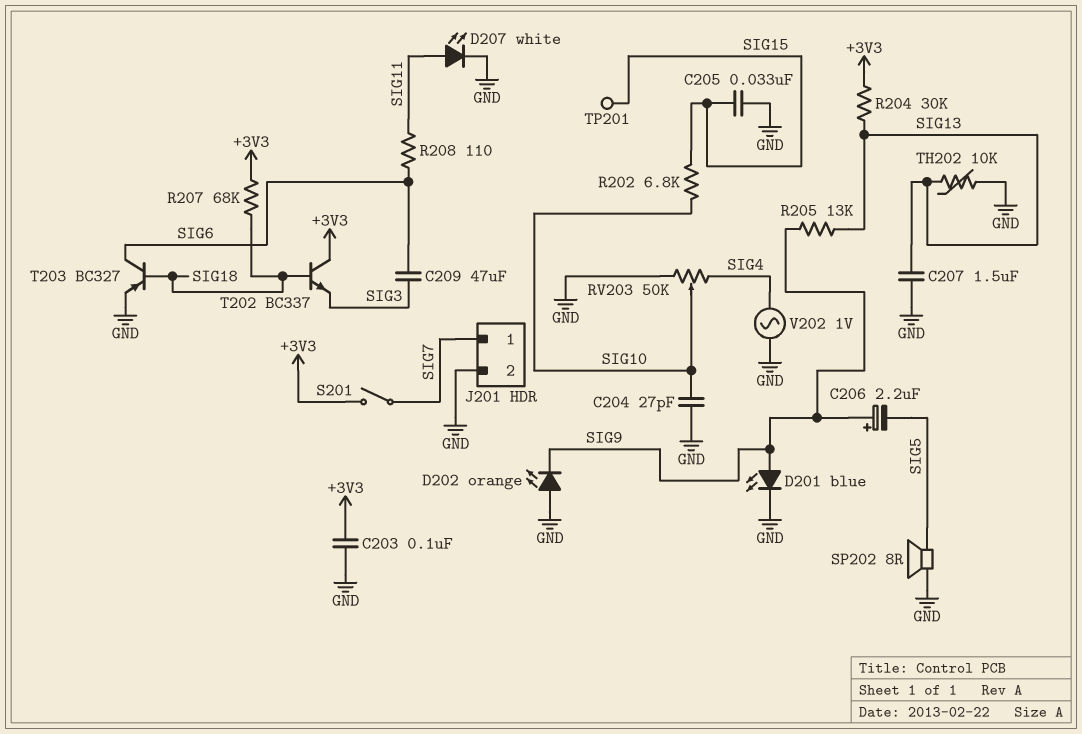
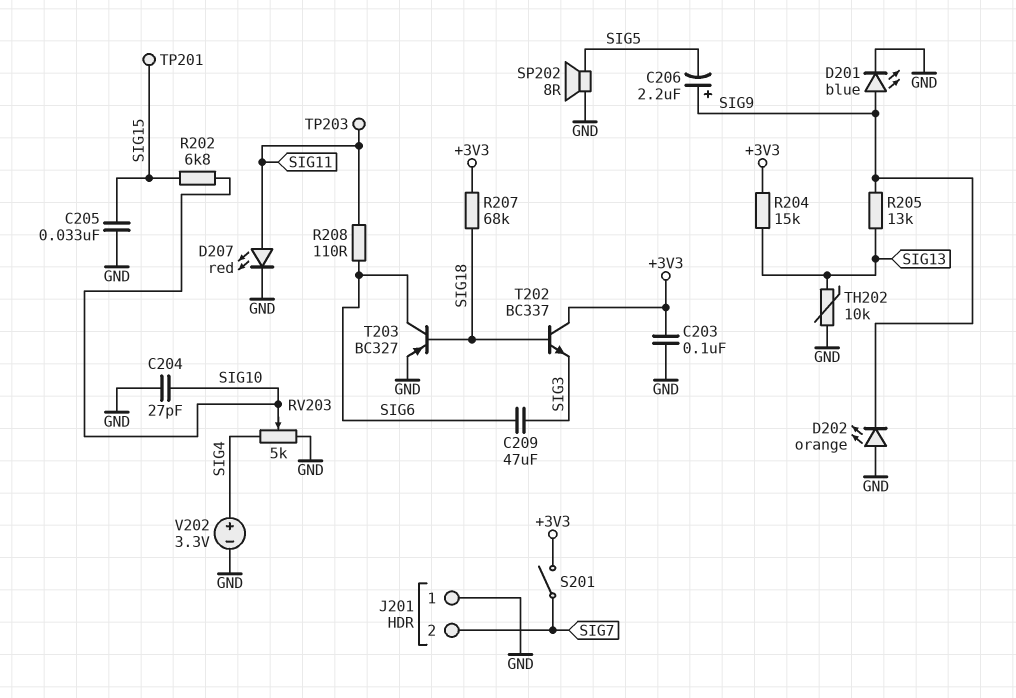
C207: 1.5uF (GND, SIG13) -> none
D207: LED white (A SIG11, K GND) -> LED red (A SIG11, K GND)
J201 pin 1: SIG7 -> GND
J201 pin 2: GND -> SIG7
R204: 30k (+3V3, SIG13) -> 15k (+3V3, SIG13)
RV203: 50k (GND, SIG4, wiper SIG10) -> 5k (GND, SIG4, wiper SIG10)
TP203: none -> test point (SIG11)
V202: AC 1V (GND, SIG4) -> 3.3V (plus SIG4, minus GND)

